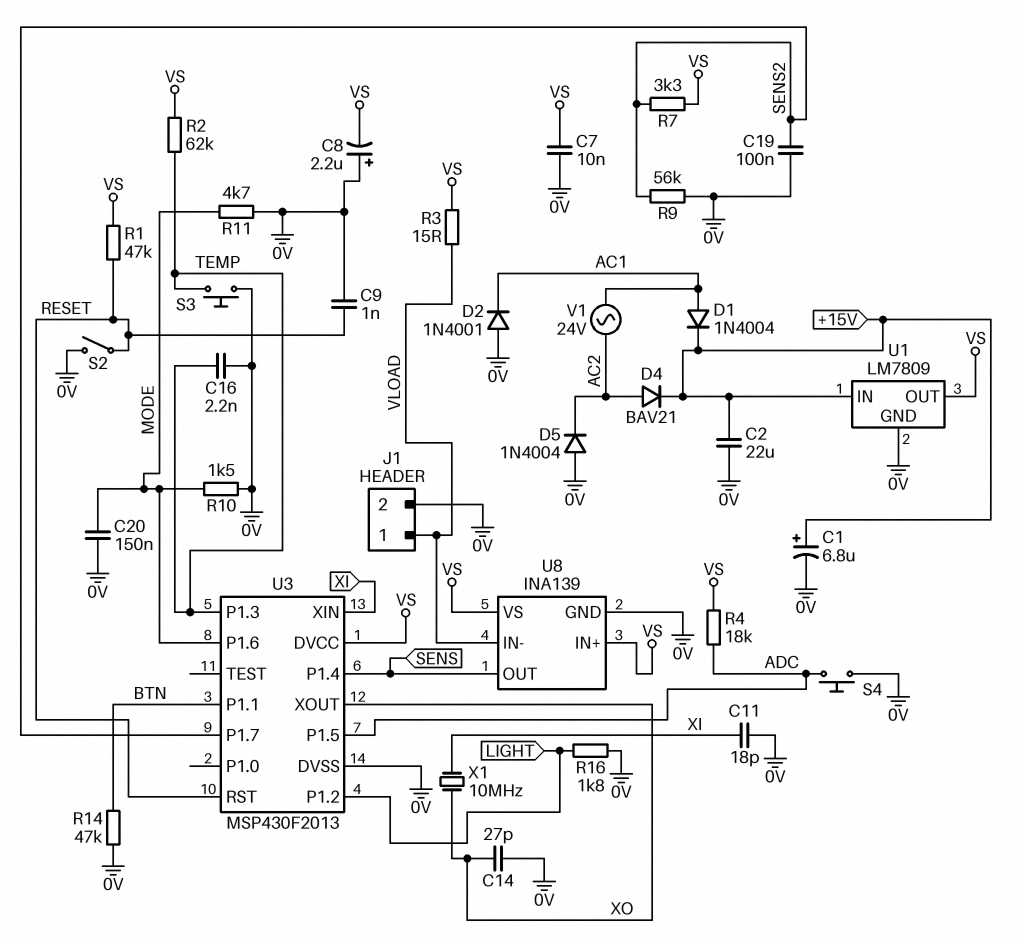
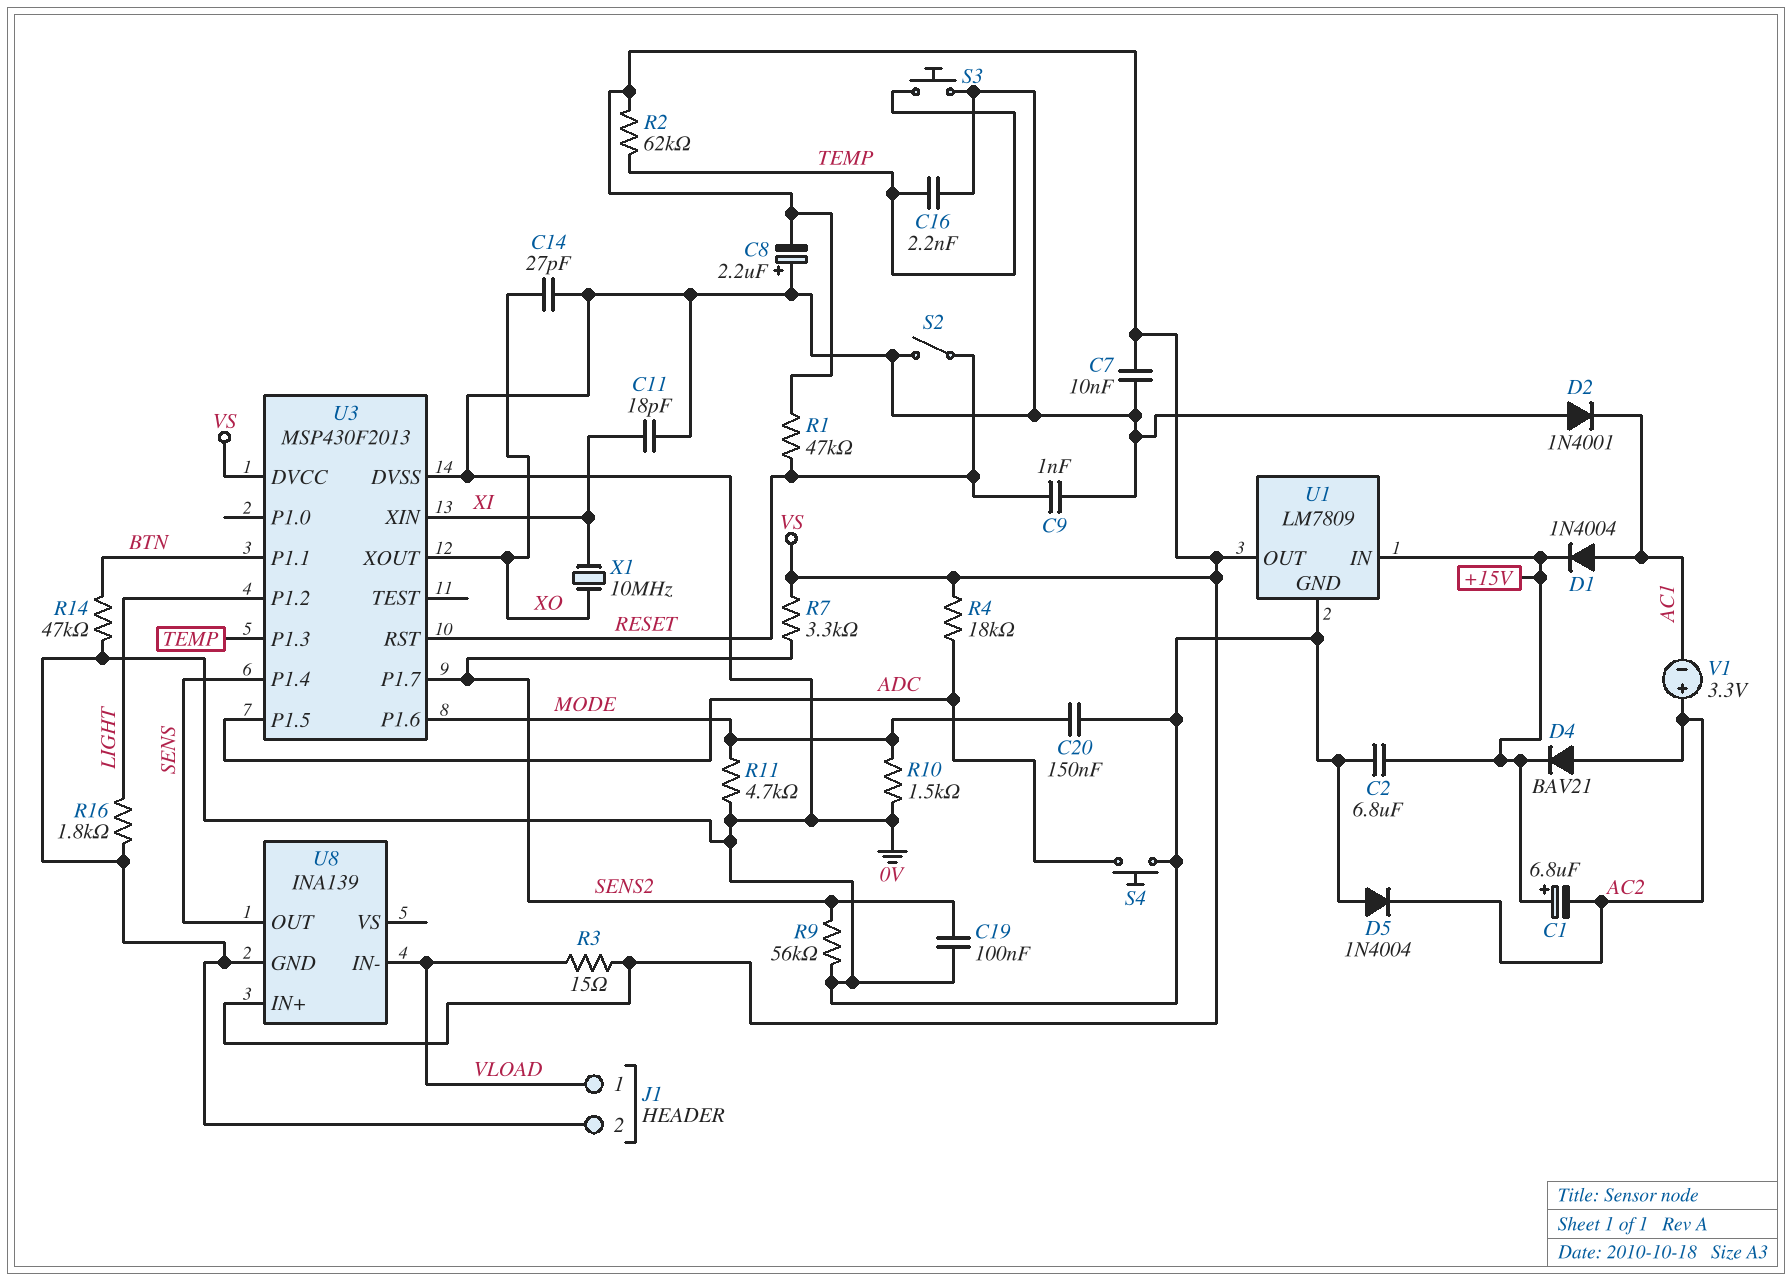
C1: 6.8uF (plus +15V, minus 0V) -> 6.8uF (plus +15V, minus AC2)
C2: 22uF (+15V, 0V) -> 6.8uF (+15V, 0V)
U8 pin VS: VS -> none
V1: AC 24V (AC1, AC2) -> 3.3V (plus AC2, minus AC1)

